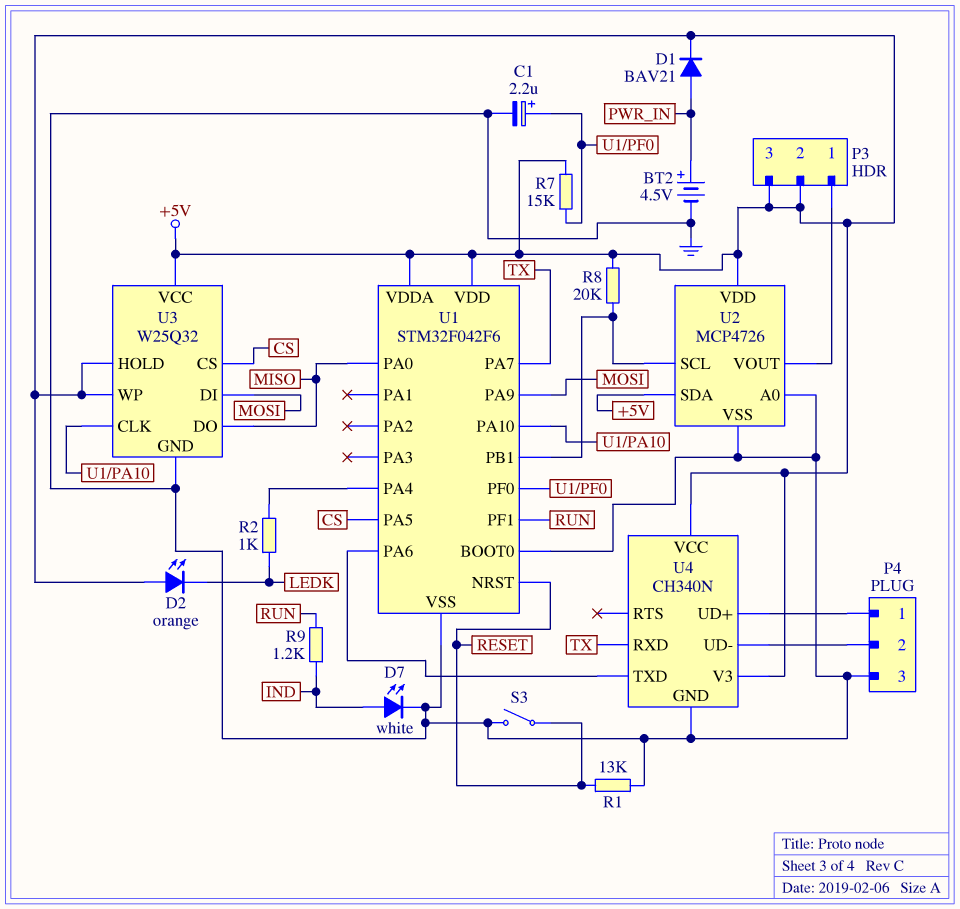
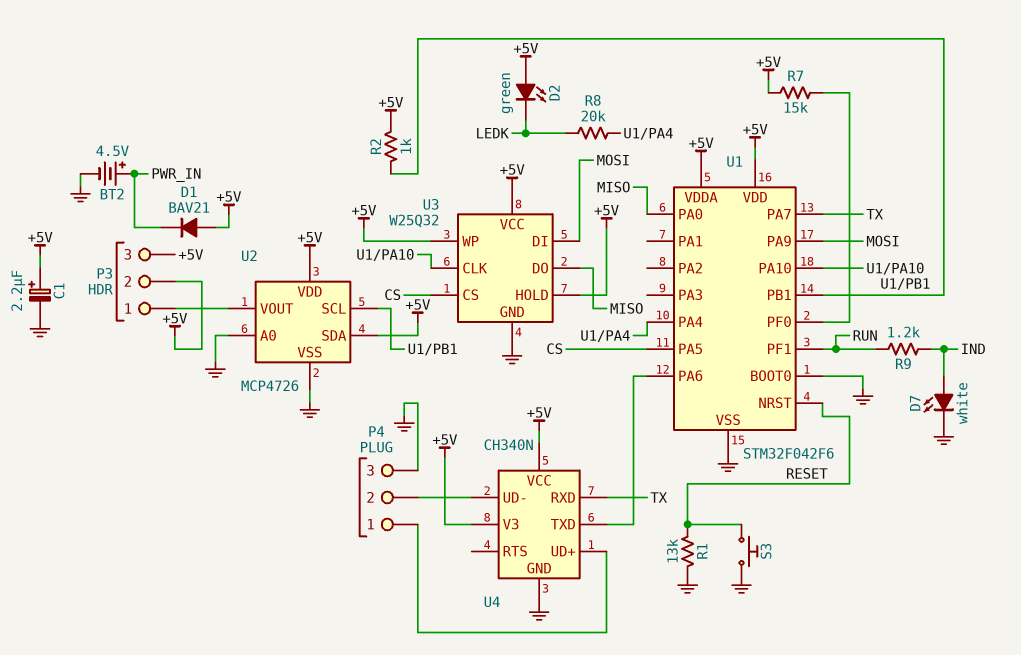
C1: 2.2uF (plus U1/PF0, minus GND) -> 2.2uF (plus +5V, minus GND)
D1: diode BAV21 (A PWR_IN, K +5V) -> diode BAV21 (A +5V, K PWR_IN)
D2: LED orange (A +5V, K LEDK) -> LED green (A +5V, K LEDK)
R2: 1k (LEDK, U1/PA4) -> 1k (+5V, U1/PB1)
R8: 20k (+5V, U1/PB1) -> 20k (LEDK, U1/PA4)
S3: switch (GND, RESET) -> button (GND, RESET)

